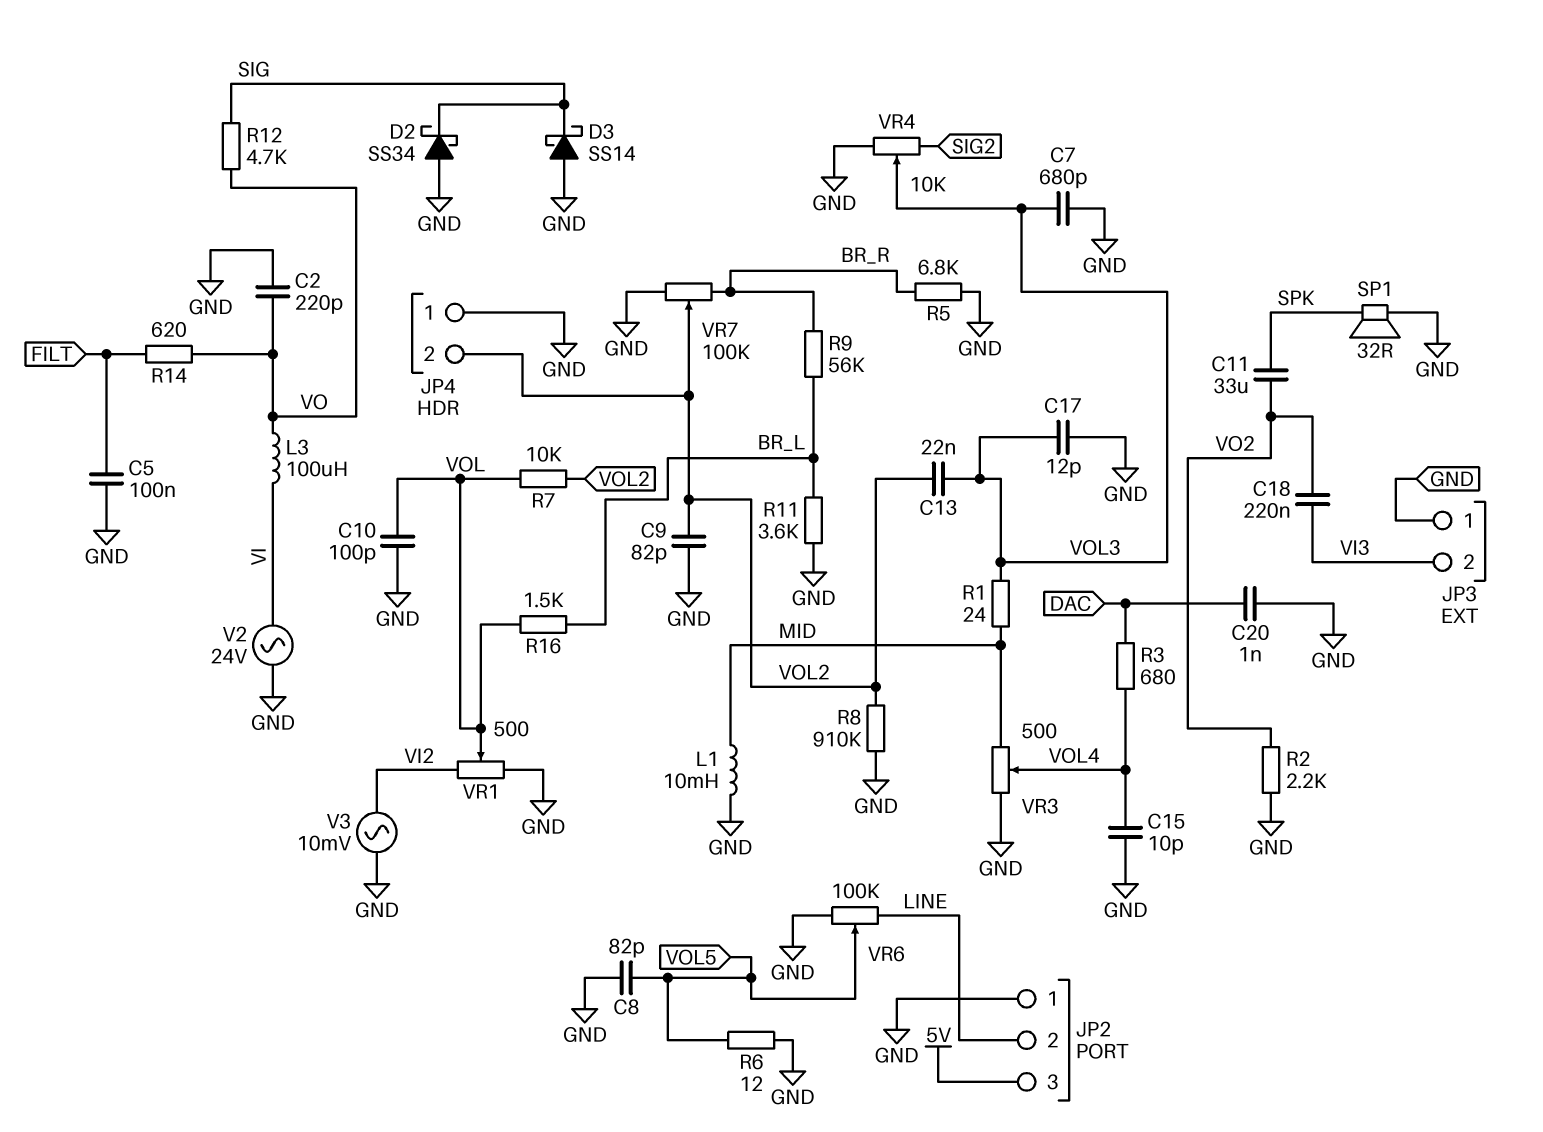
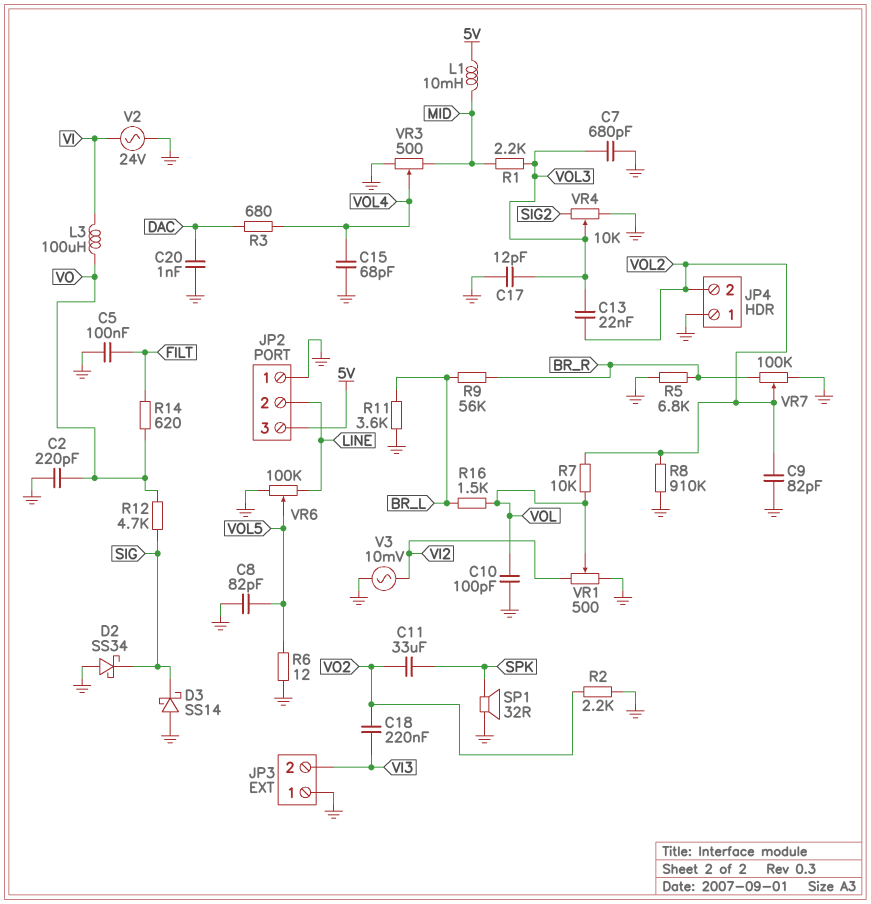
C15: 10pF (GND, VOL4) -> 68pF (GND, VOL4)
L1: 10mH (GND, MID) -> 10mH (5V, MID)
R1: 24 (MID, VOL3) -> 2.2k (MID, VOL3)

